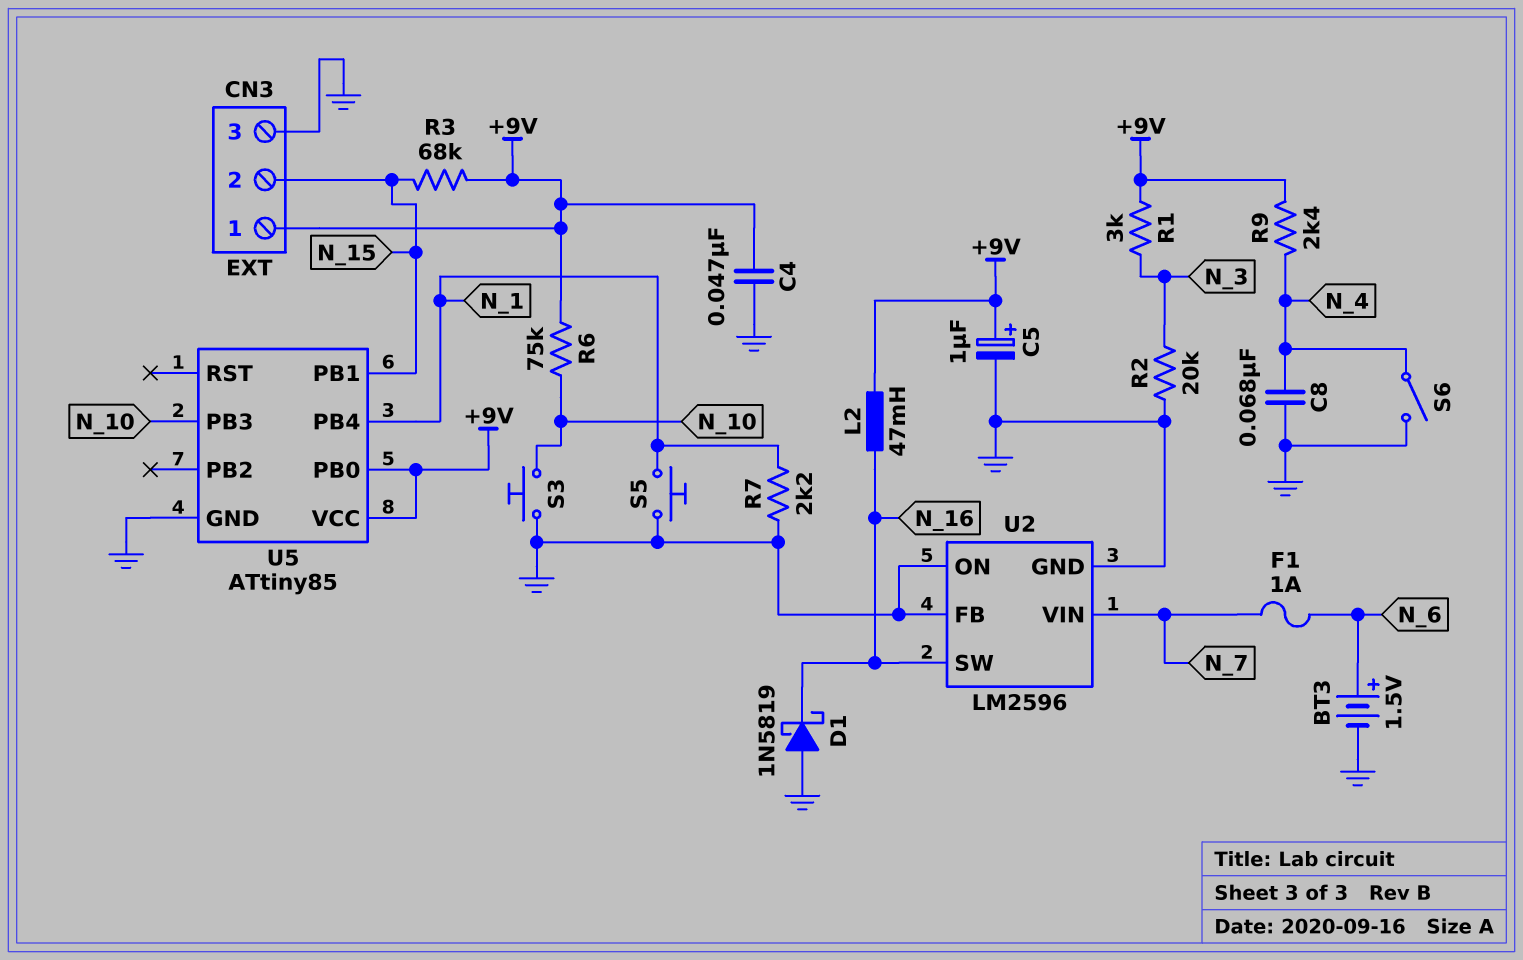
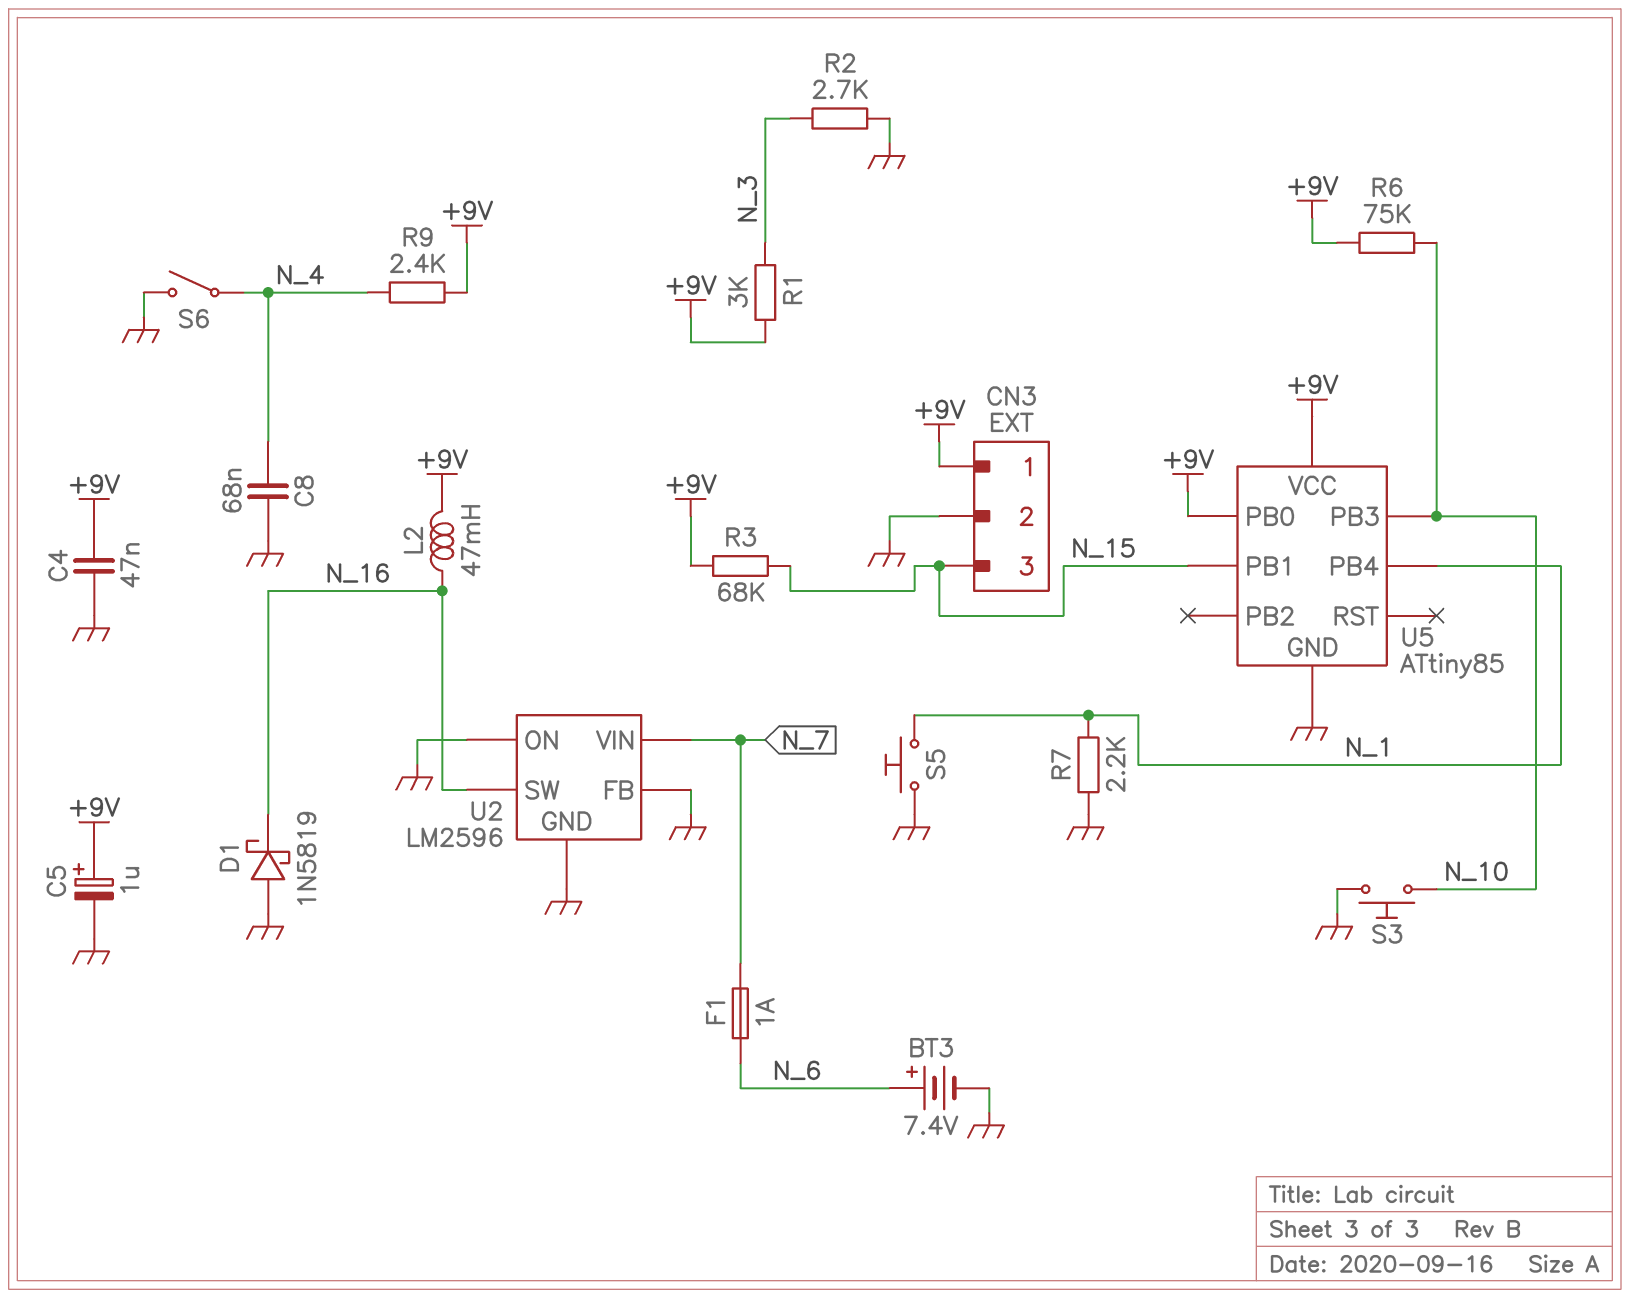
BT3: 1.5V (plus N_6, minus GND) -> 7.4V (plus N_6, minus GND)
CN3 pin 2: N_15 -> GND
CN3 pin 3: GND -> N_15
R2: 20k (GND, N_3) -> 2.7k (GND, N_3)

